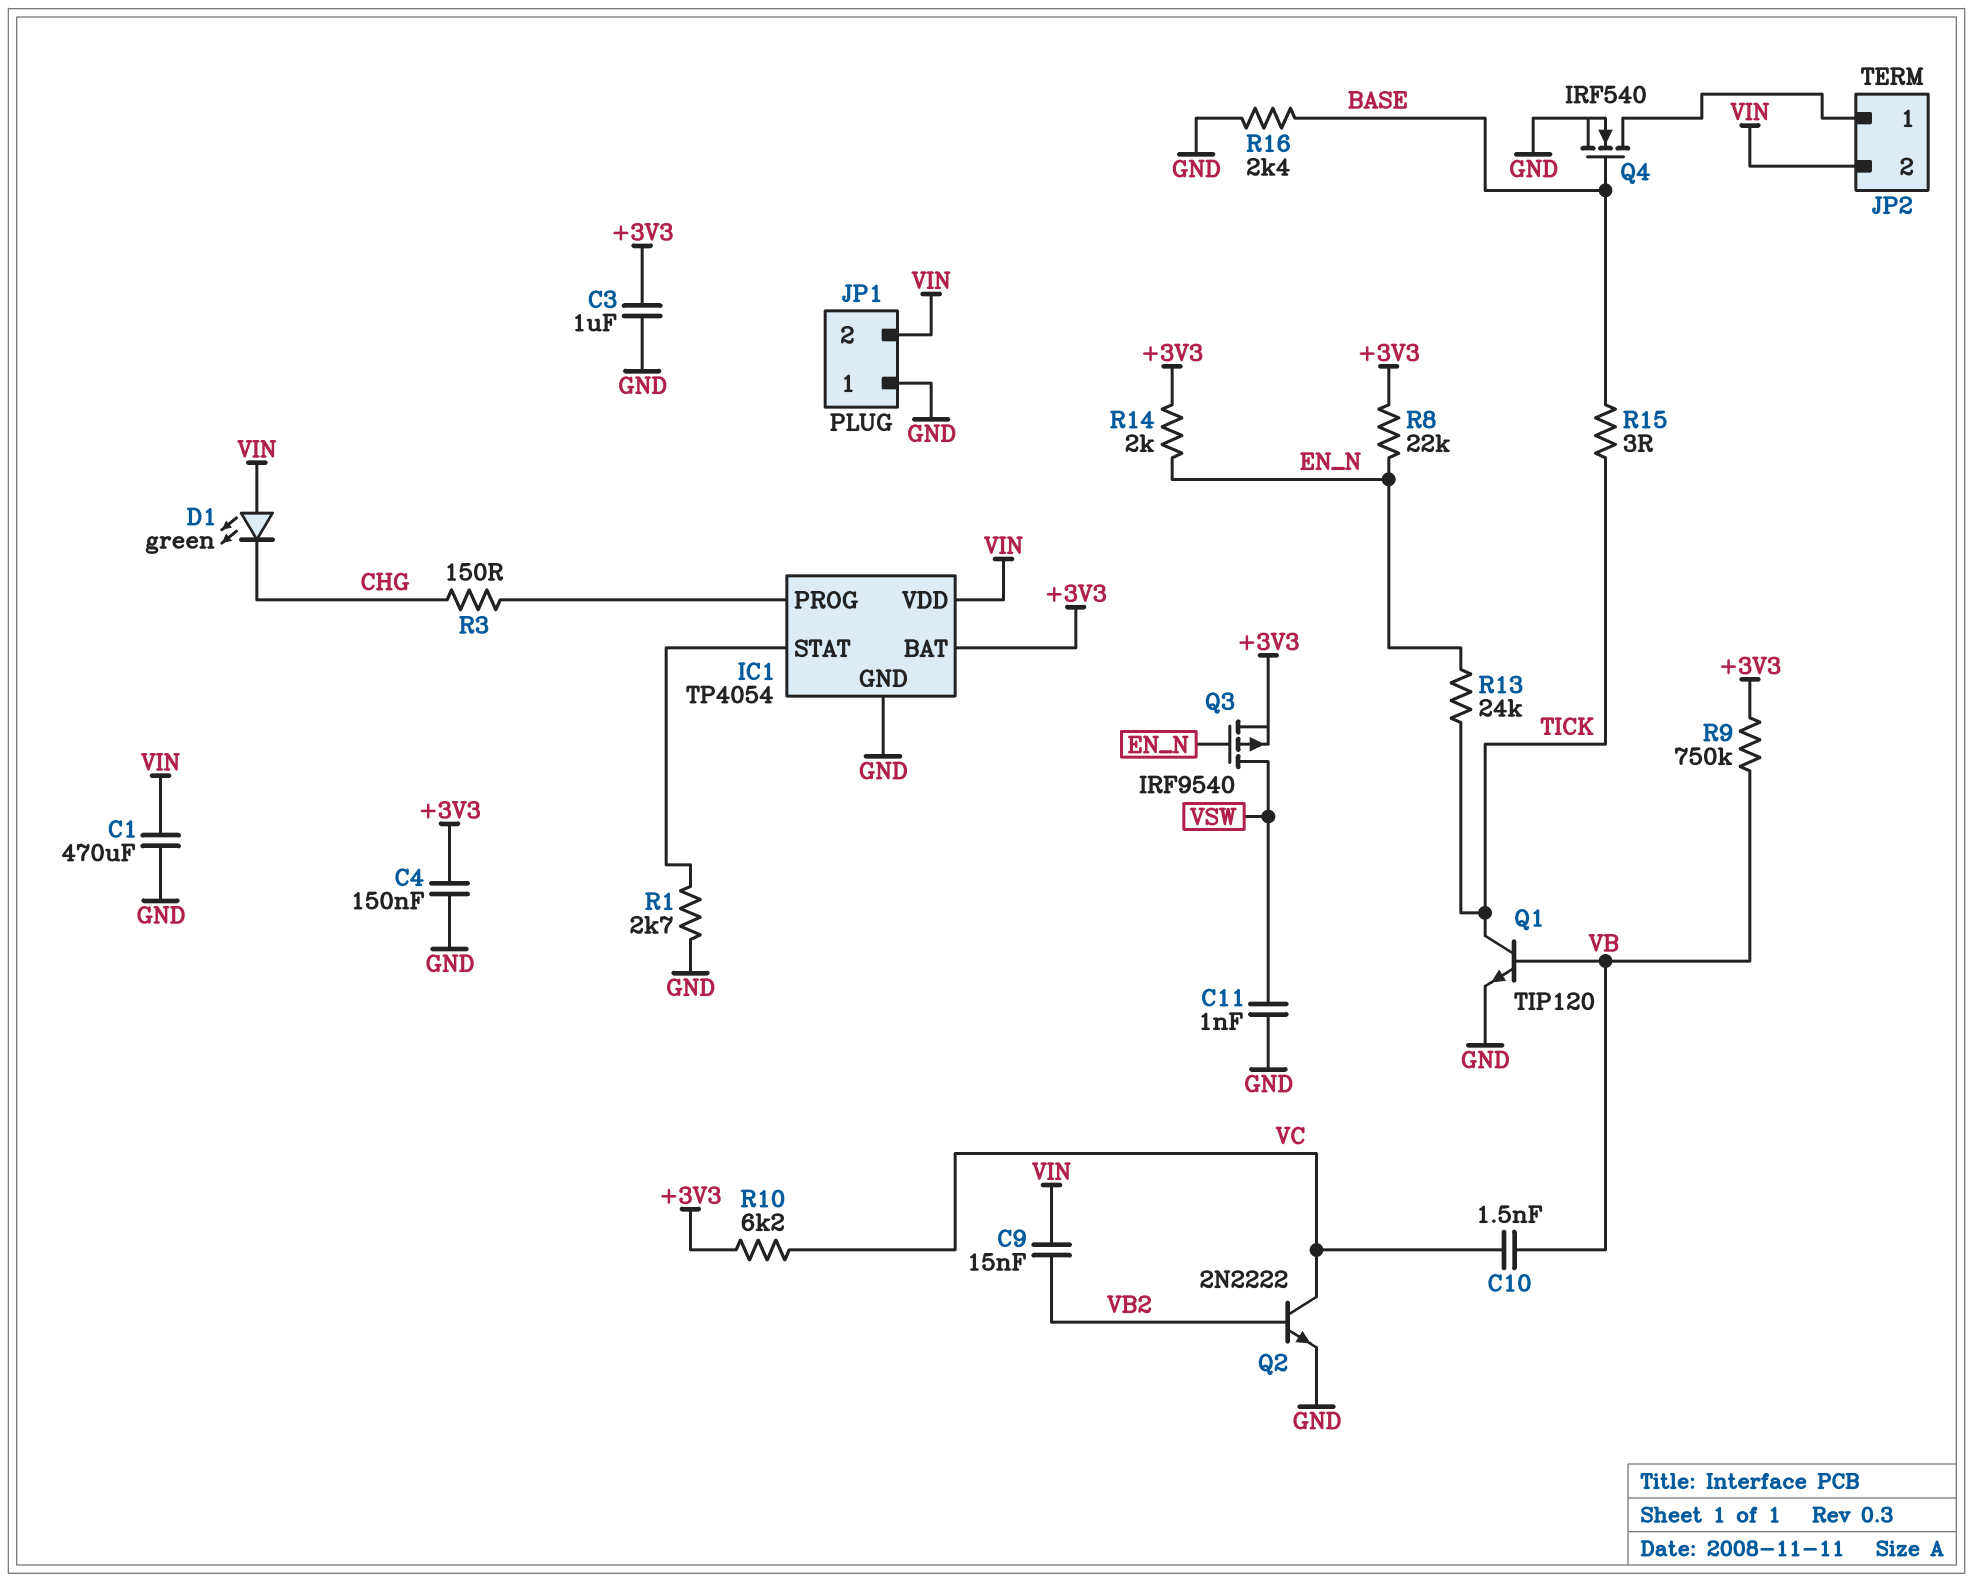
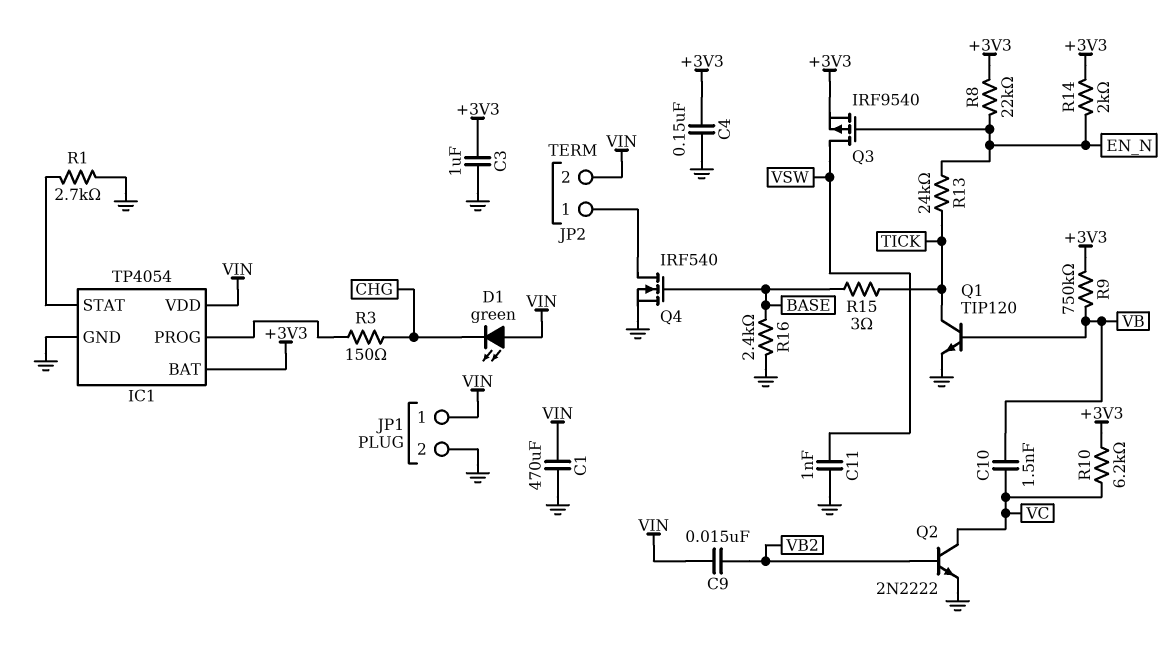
JP1 pin 1: GND -> VIN
JP1 pin 2: VIN -> GND

